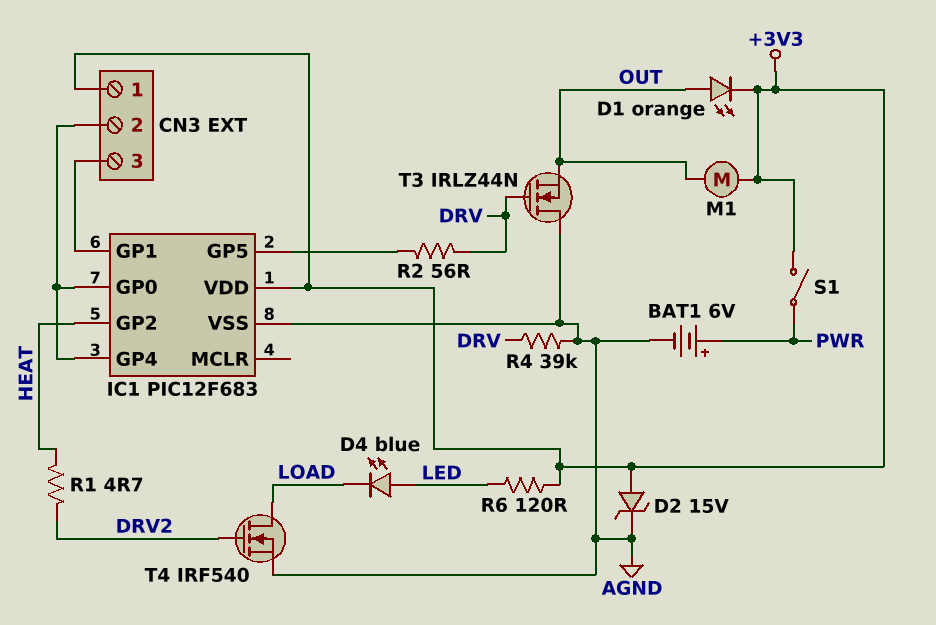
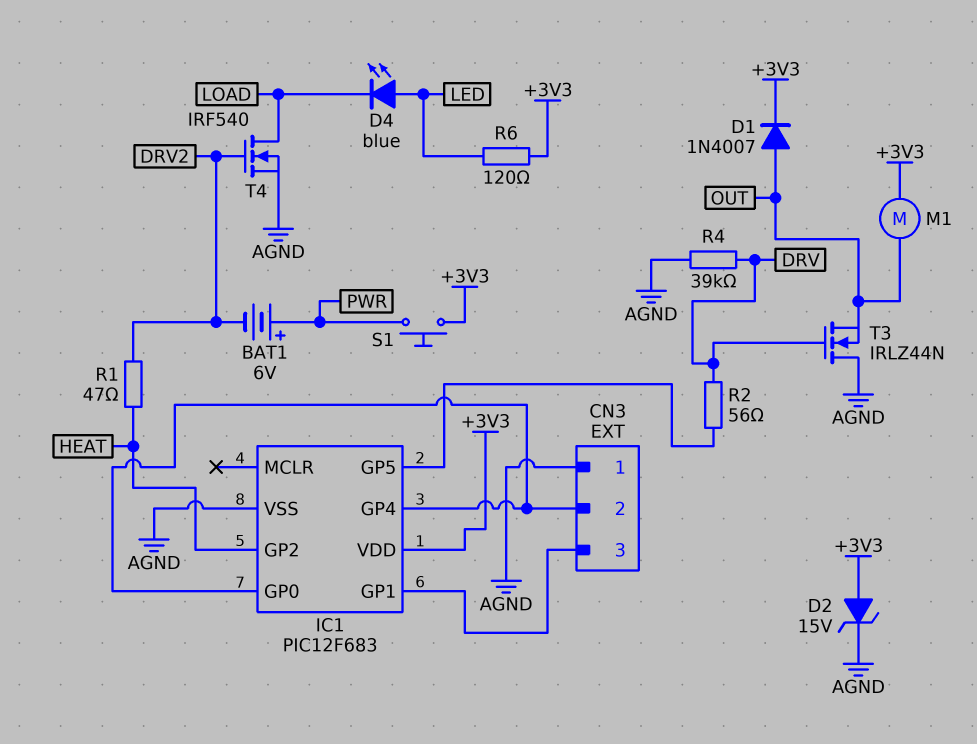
BAT1: 6V (plus PWR, minus AGND) -> 6V (plus PWR, minus DRV2)
CN3 pin 1: +3V3 -> AGND
D1: LED orange (A OUT, K +3V3) -> diode 1N4007 (A OUT, K +3V3)
R1: 4.7 (DRV2, HEAT) -> 47 (DRV2, HEAT)
S1: switch (+3V3, PWR) -> button (+3V3, PWR)

